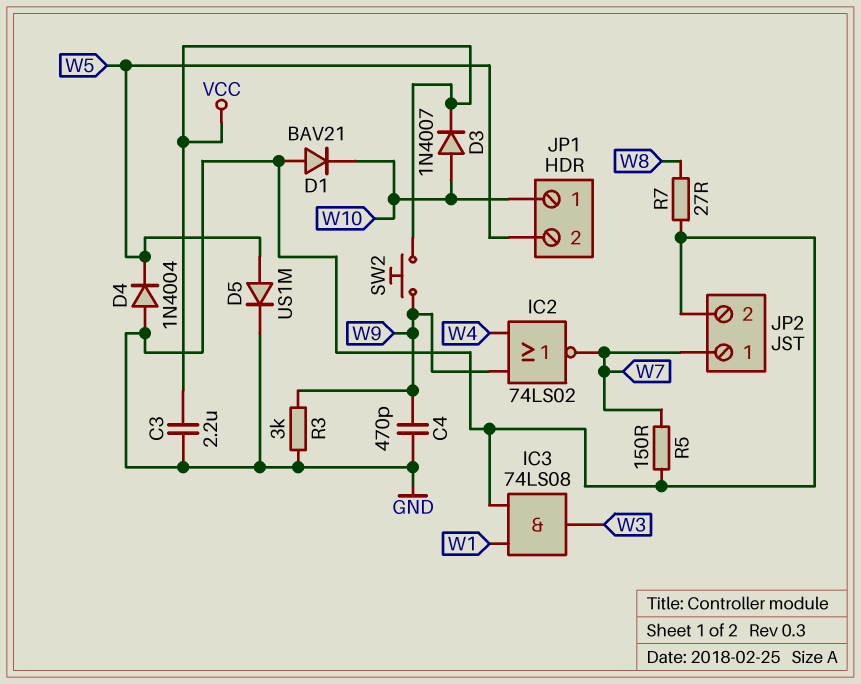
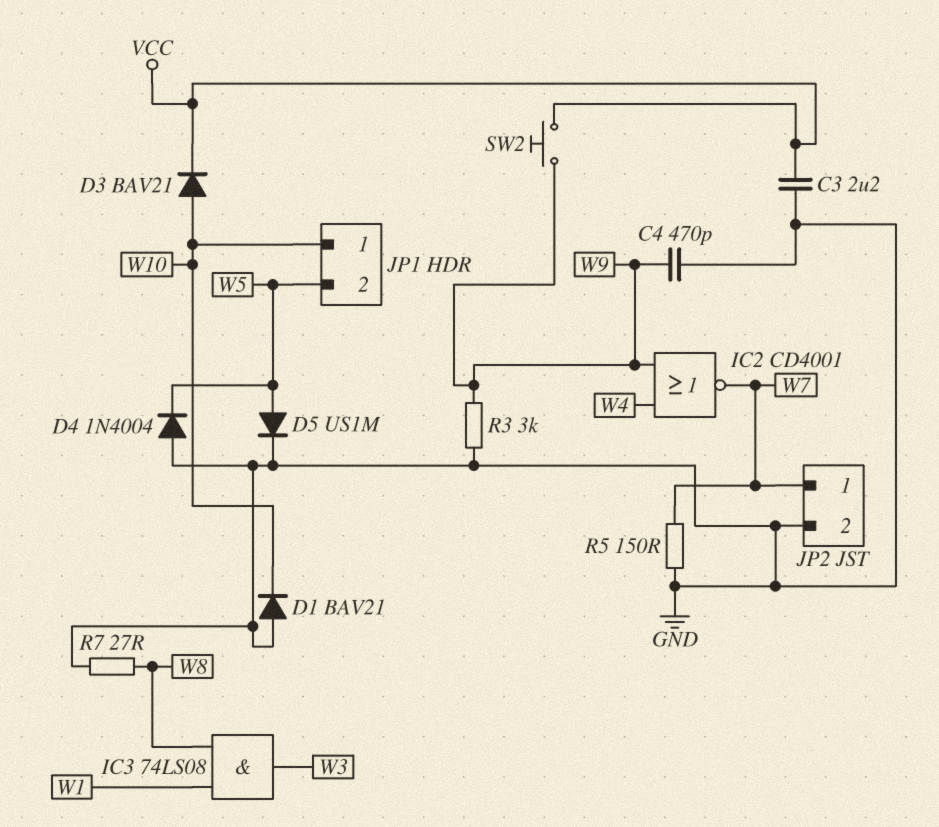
D3: diode 1N4007 (A W10, K VCC) -> diode BAV21 (A W10, K VCC)
IC2: NOR 74LS02 (in W4, in W9, out W7) -> NOR CD4001 (in W4, in W9, out W7)
IC3: AND 74LS08 (in GND, in W1, out W3) -> AND 74LS08 (in W1, in W8, out W3)

